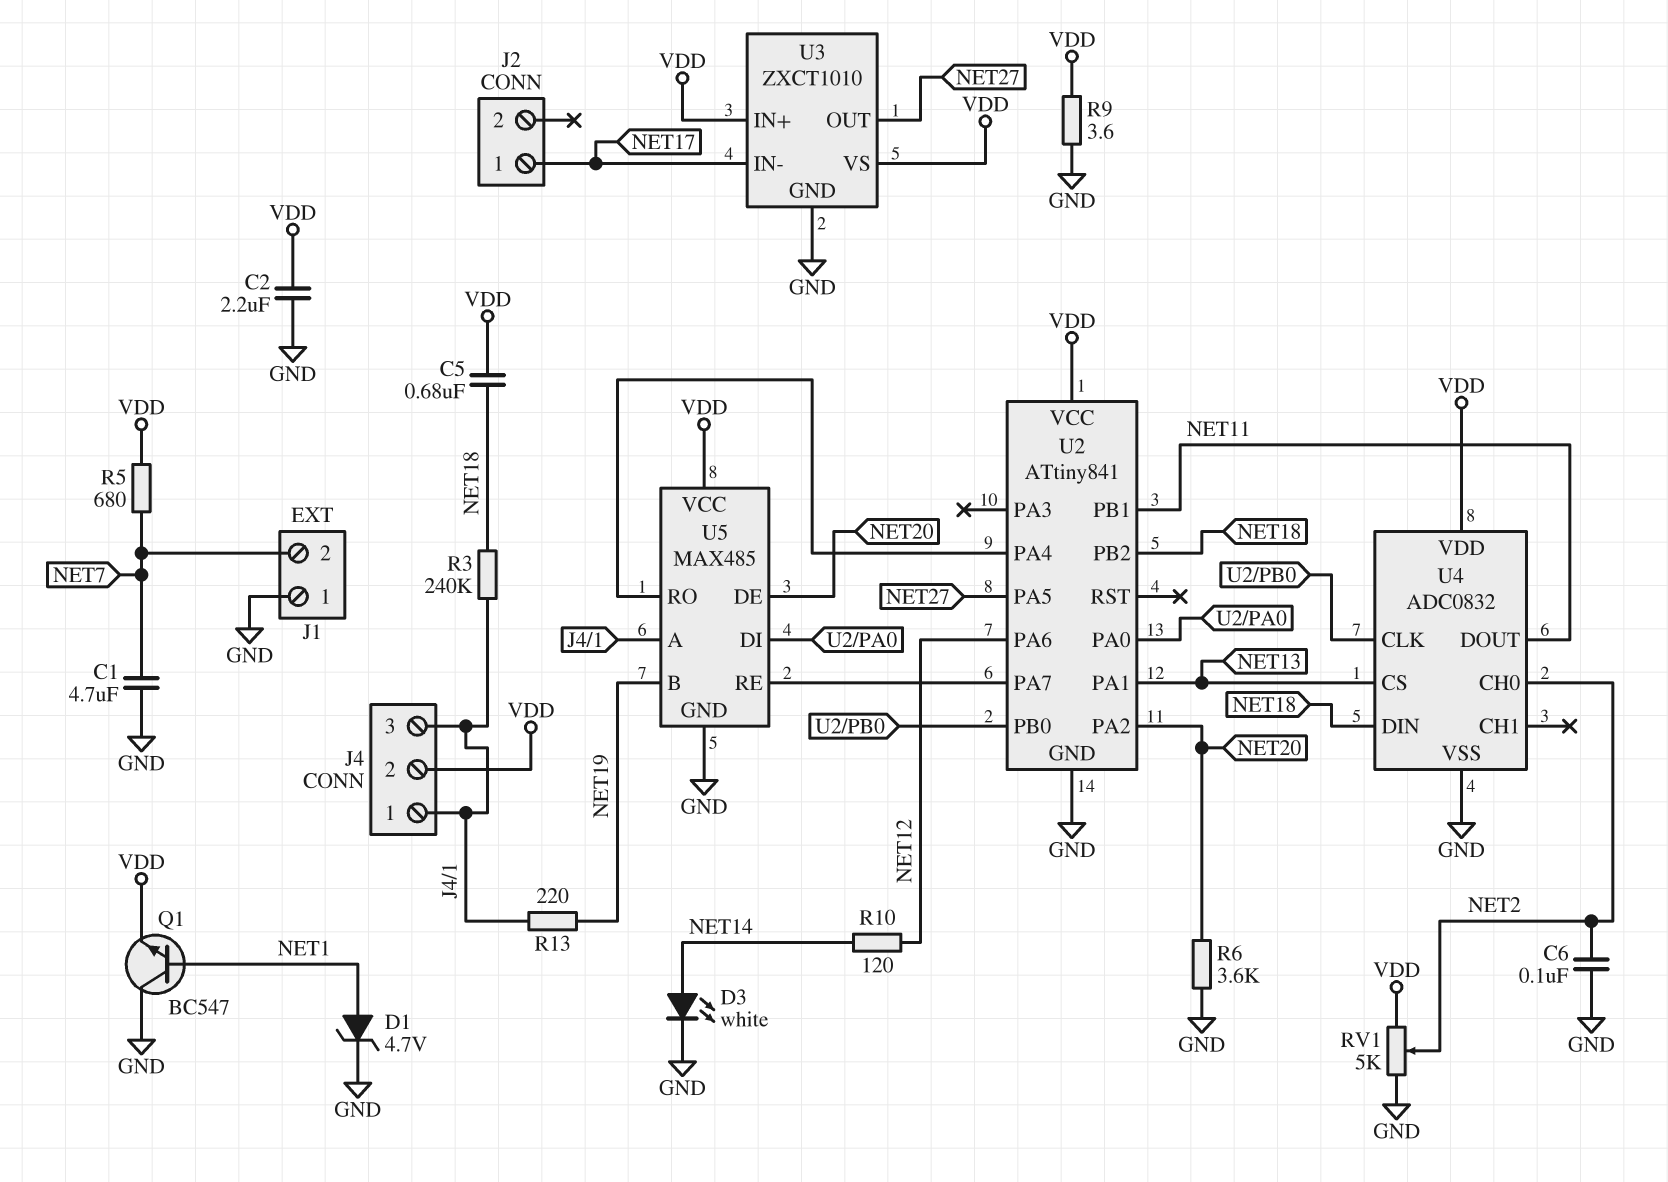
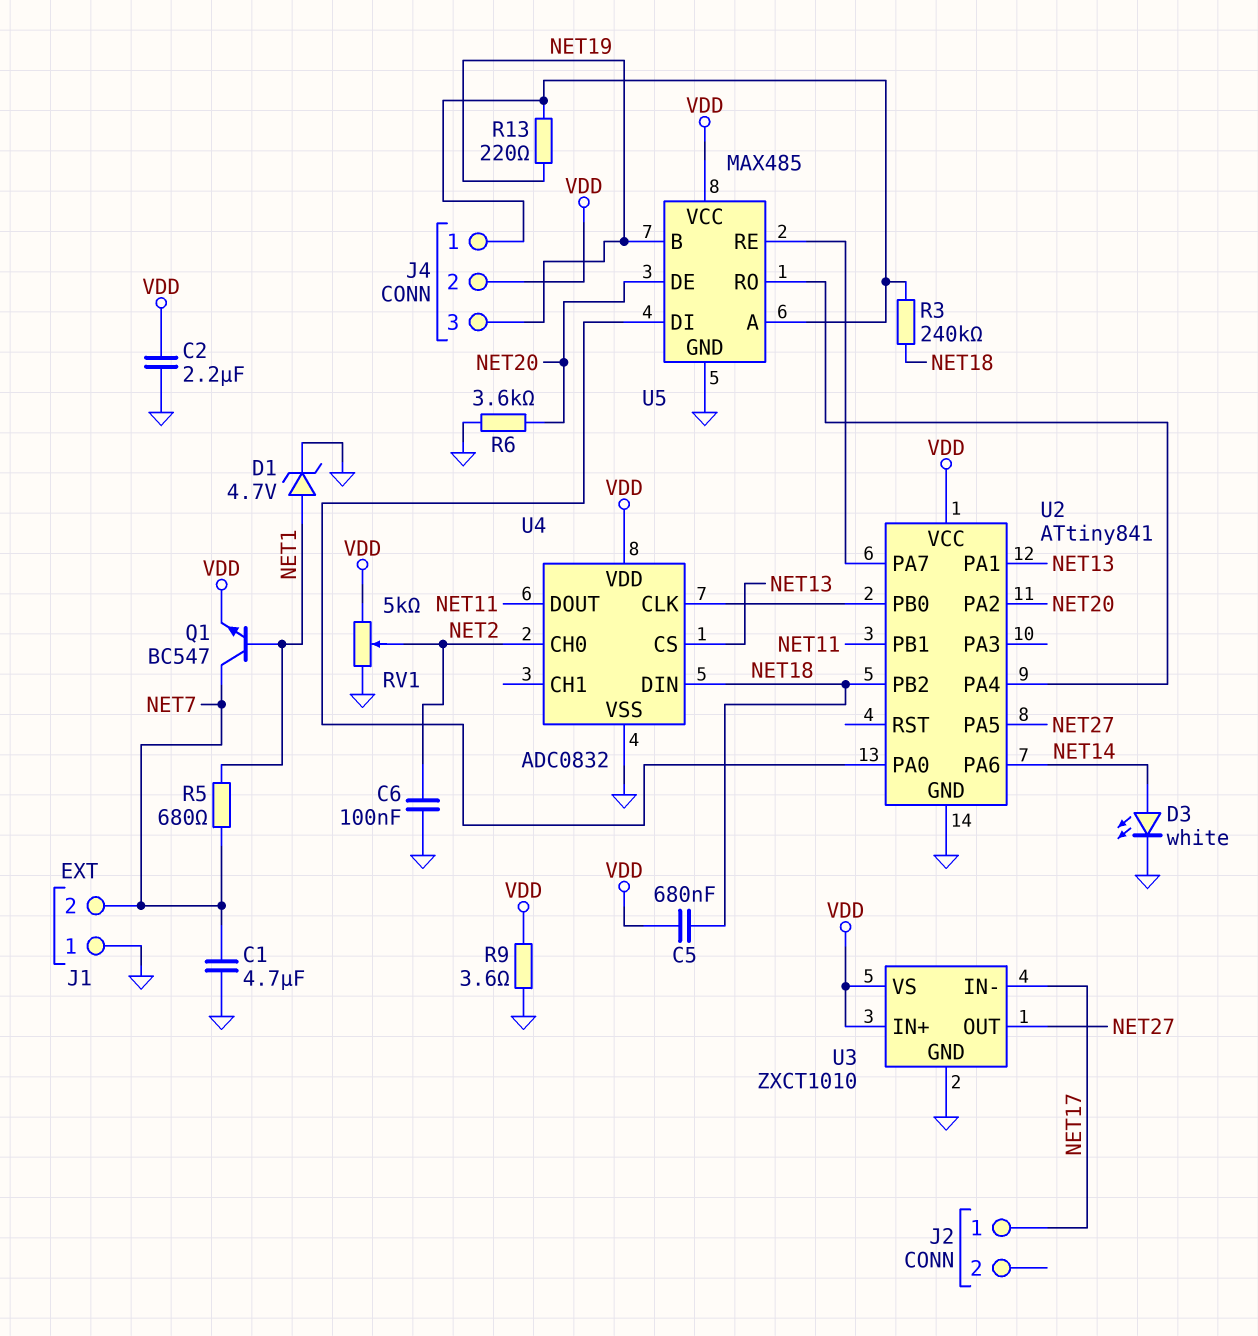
J4 pin 3: J4/1 -> NET19
Q1: NPN BC547 (B NET1, C GND, E VDD) -> NPN BC547 (B NET1, C NET7, E VDD)
R5: 680 (NET7, VDD) -> 680 (NET1, NET7)
R10: 120 (NET12, NET14) -> none
U2 pin PA6: NET12 -> NET14

